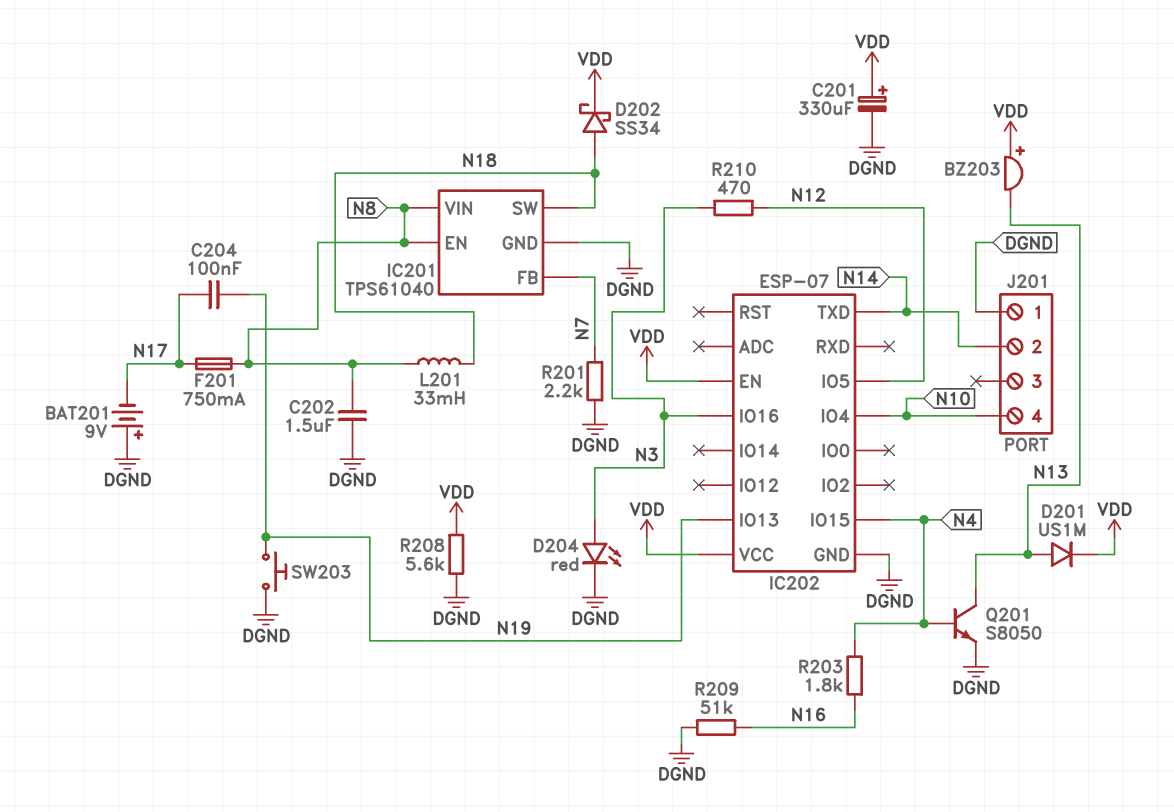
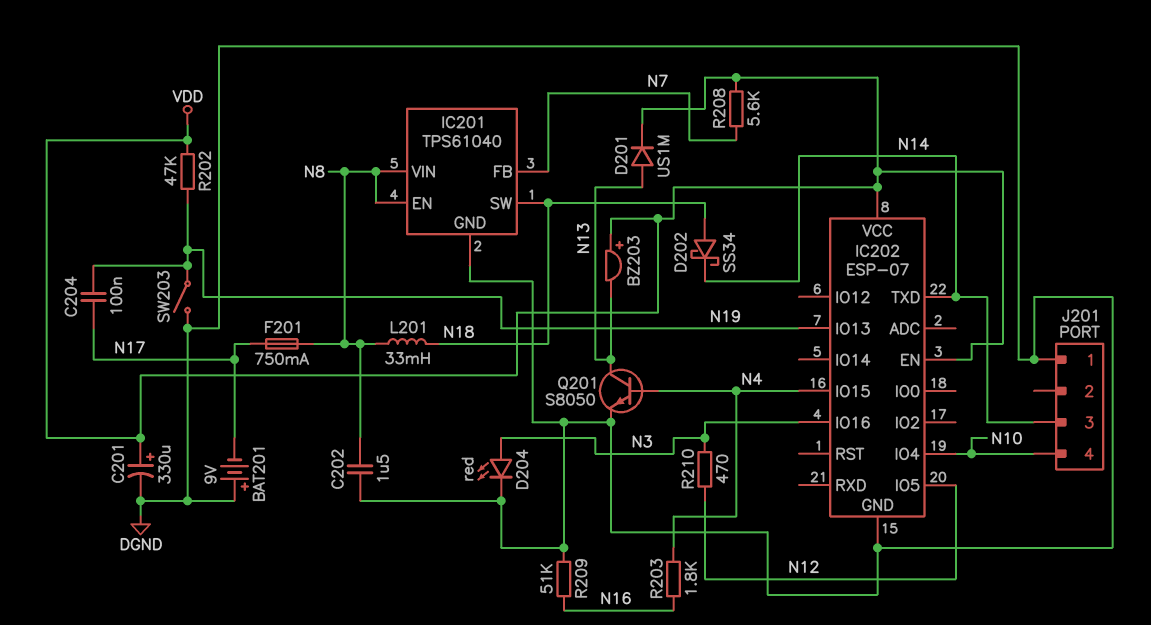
D202: schottky SS34 (A N18, K VDD) -> schottky SS34 (A N18, K N14)
J201 pin 2: N14 -> none
J201 pin 3: none -> N14
R201: 2.2k (DGND, N7) -> none
R202: none -> 47k (N19, VDD)
R208: 5.6k (DGND, VDD) -> 5.6k (N7, VDD)
SW203: button (DGND, N19) -> switch (DGND, N19)

